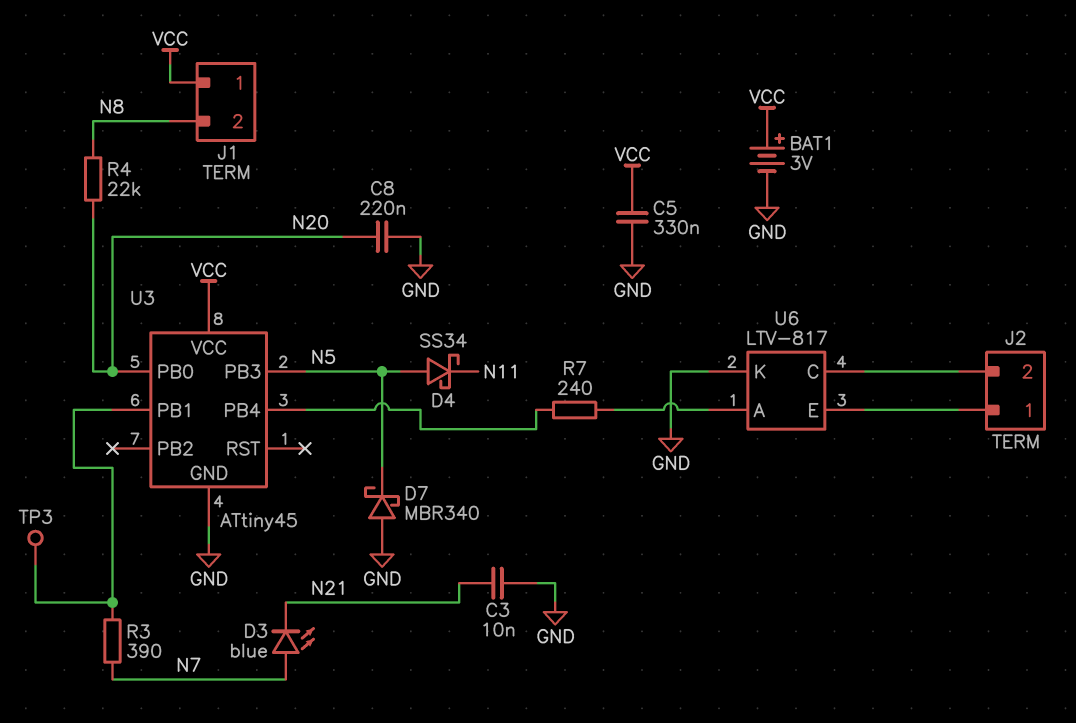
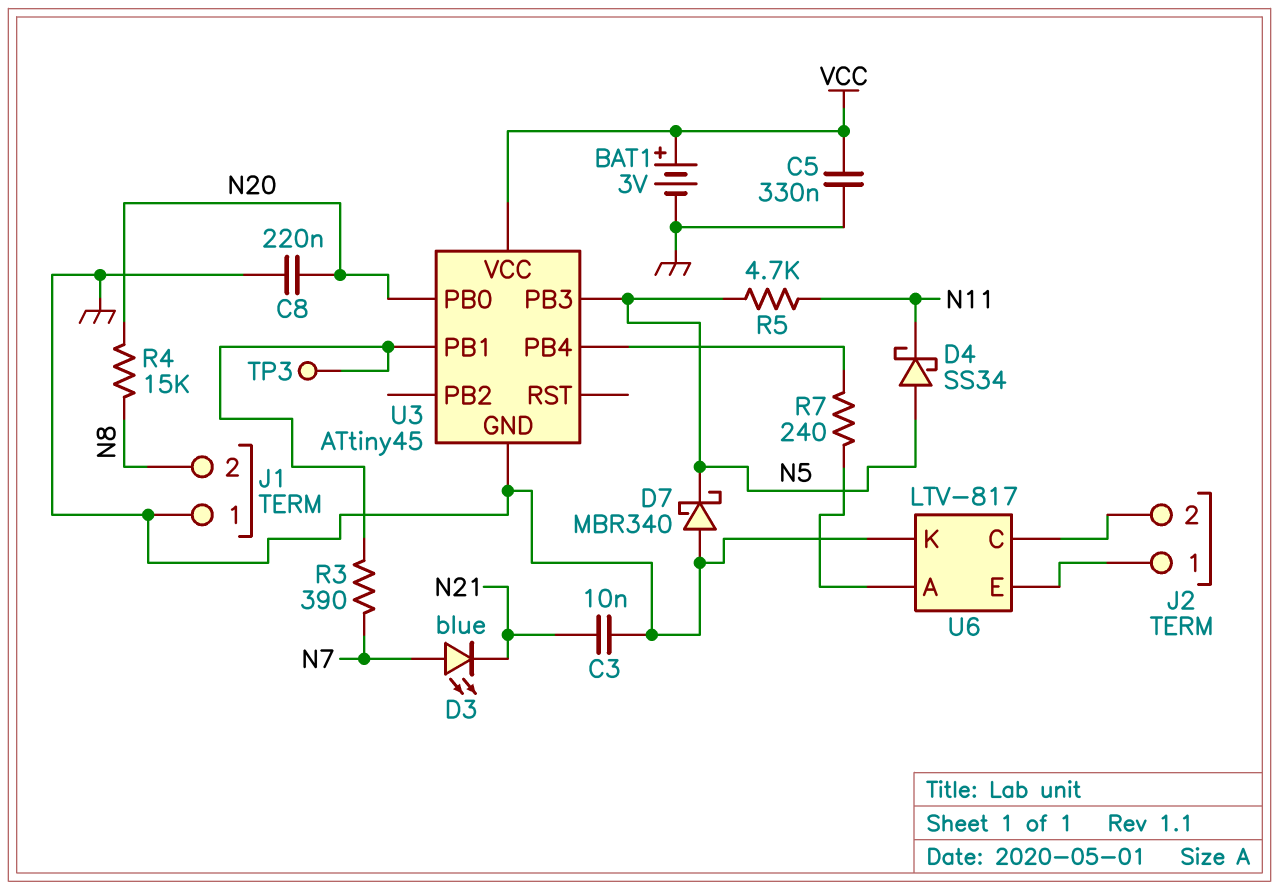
J1 pin 1: VCC -> GND
R4: 22k (N8, N20) -> 15k (N8, N20)
R5: none -> 4.7k (N5, N11)

